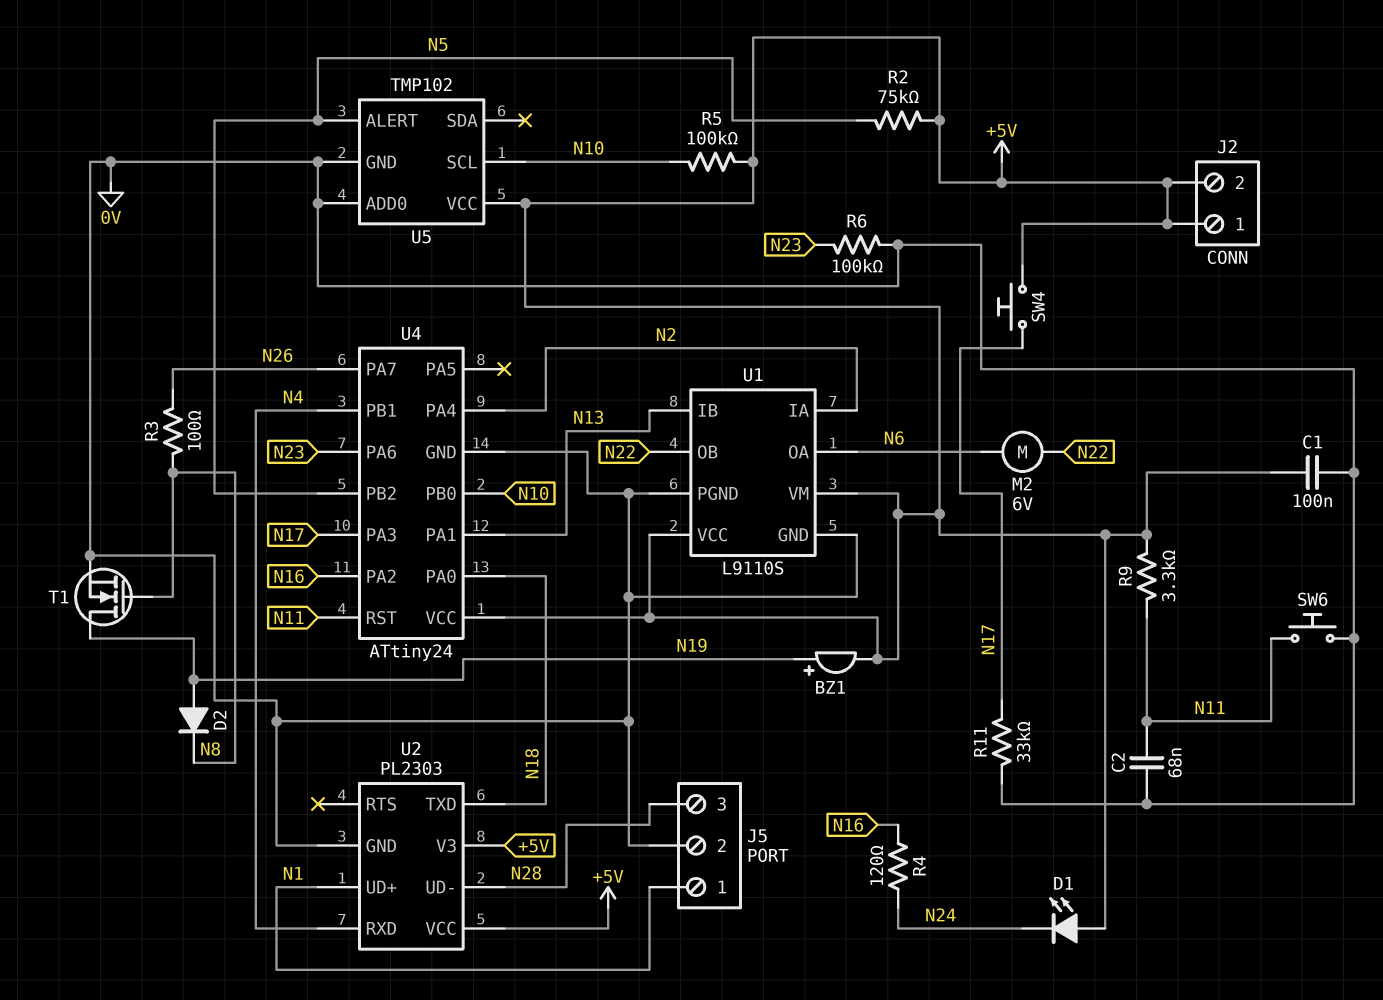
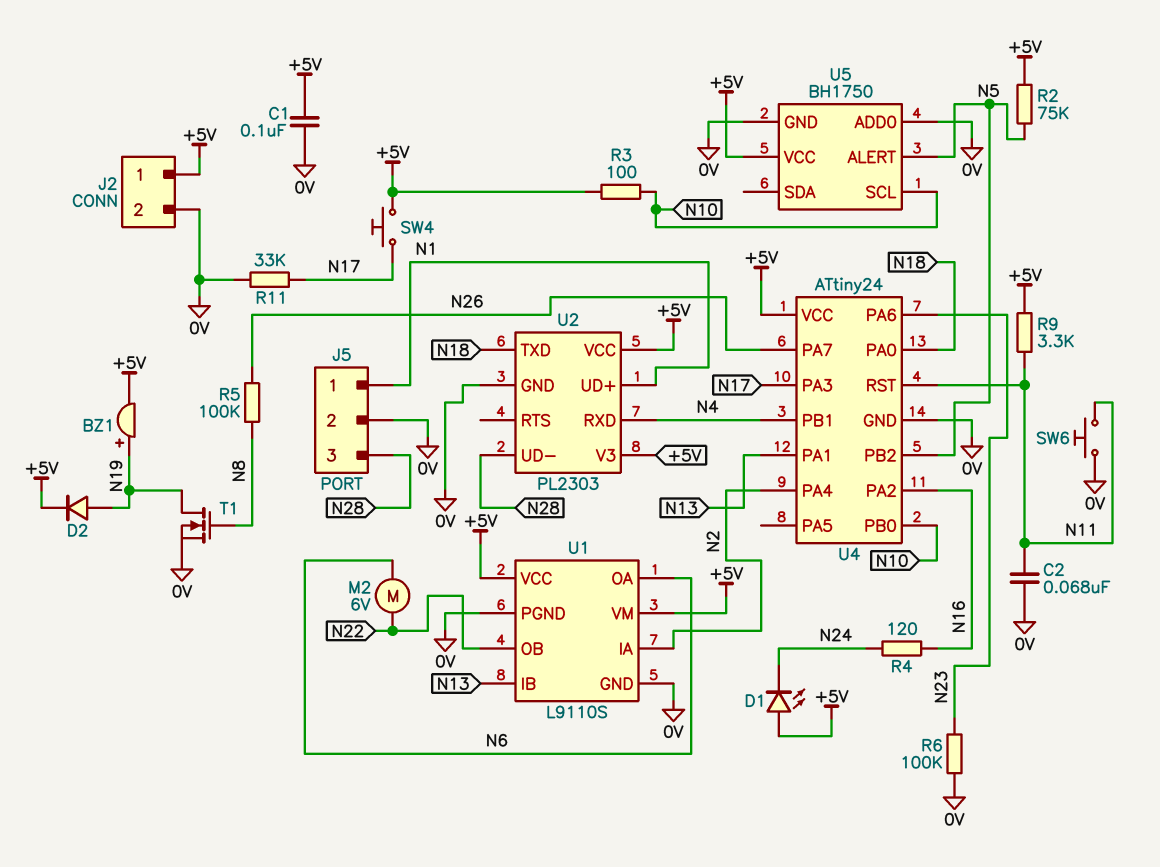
D2: diode (A N19, K N8) -> diode (A N19, K +5V)
J2 pin 2: +5V -> 0V
R3: 100 (N8, N26) -> 100 (+5V, N10)
R5: 100k (+5V, N10) -> 100k (N8, N26)
U5: TMP102 -> BH1750

